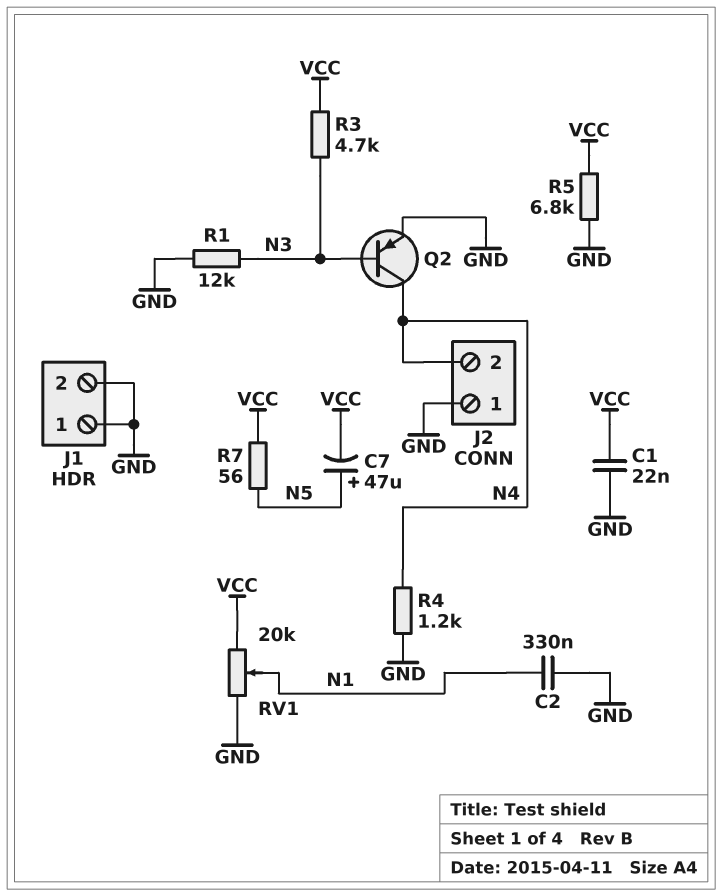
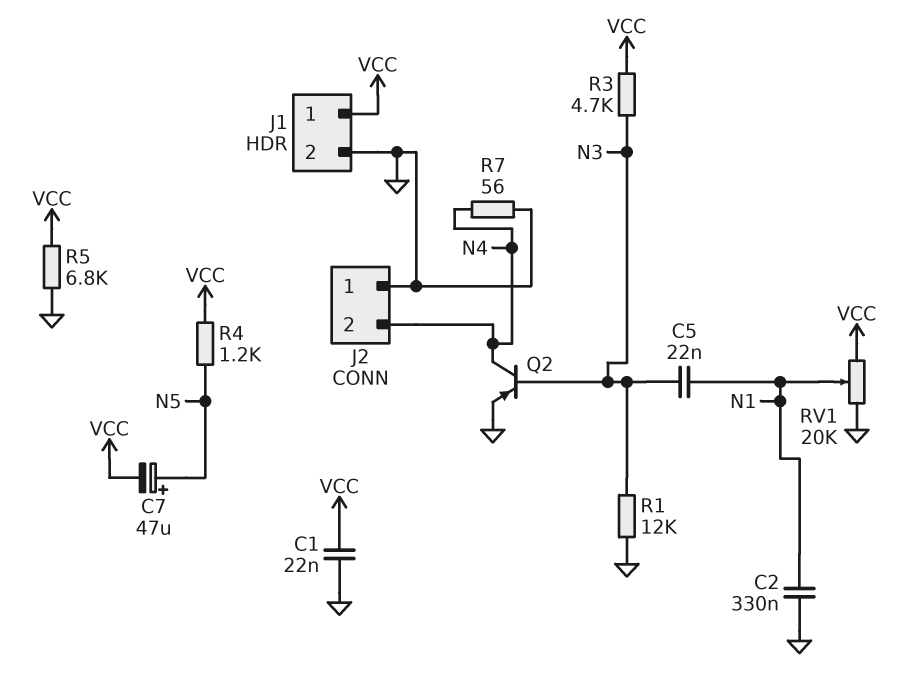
C5: none -> 22nF (N1, N3)
J1 pin 1: GND -> VCC
R4: 1.2k (GND, N4) -> 1.2k (N5, VCC)
R7: 56 (N5, VCC) -> 56 (GND, N4)

